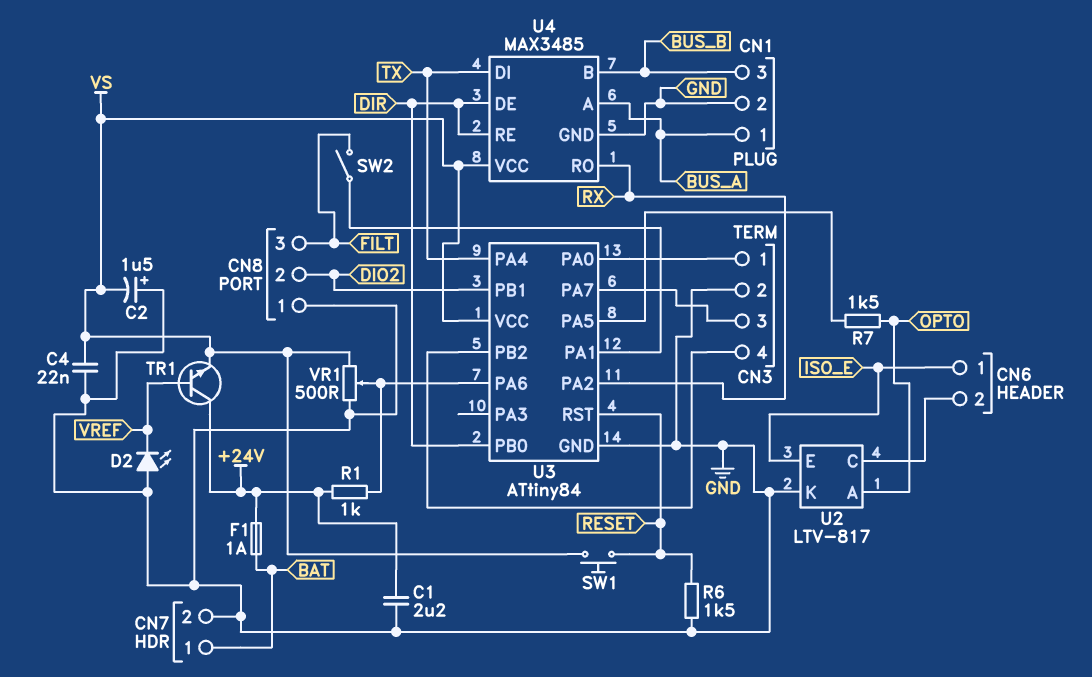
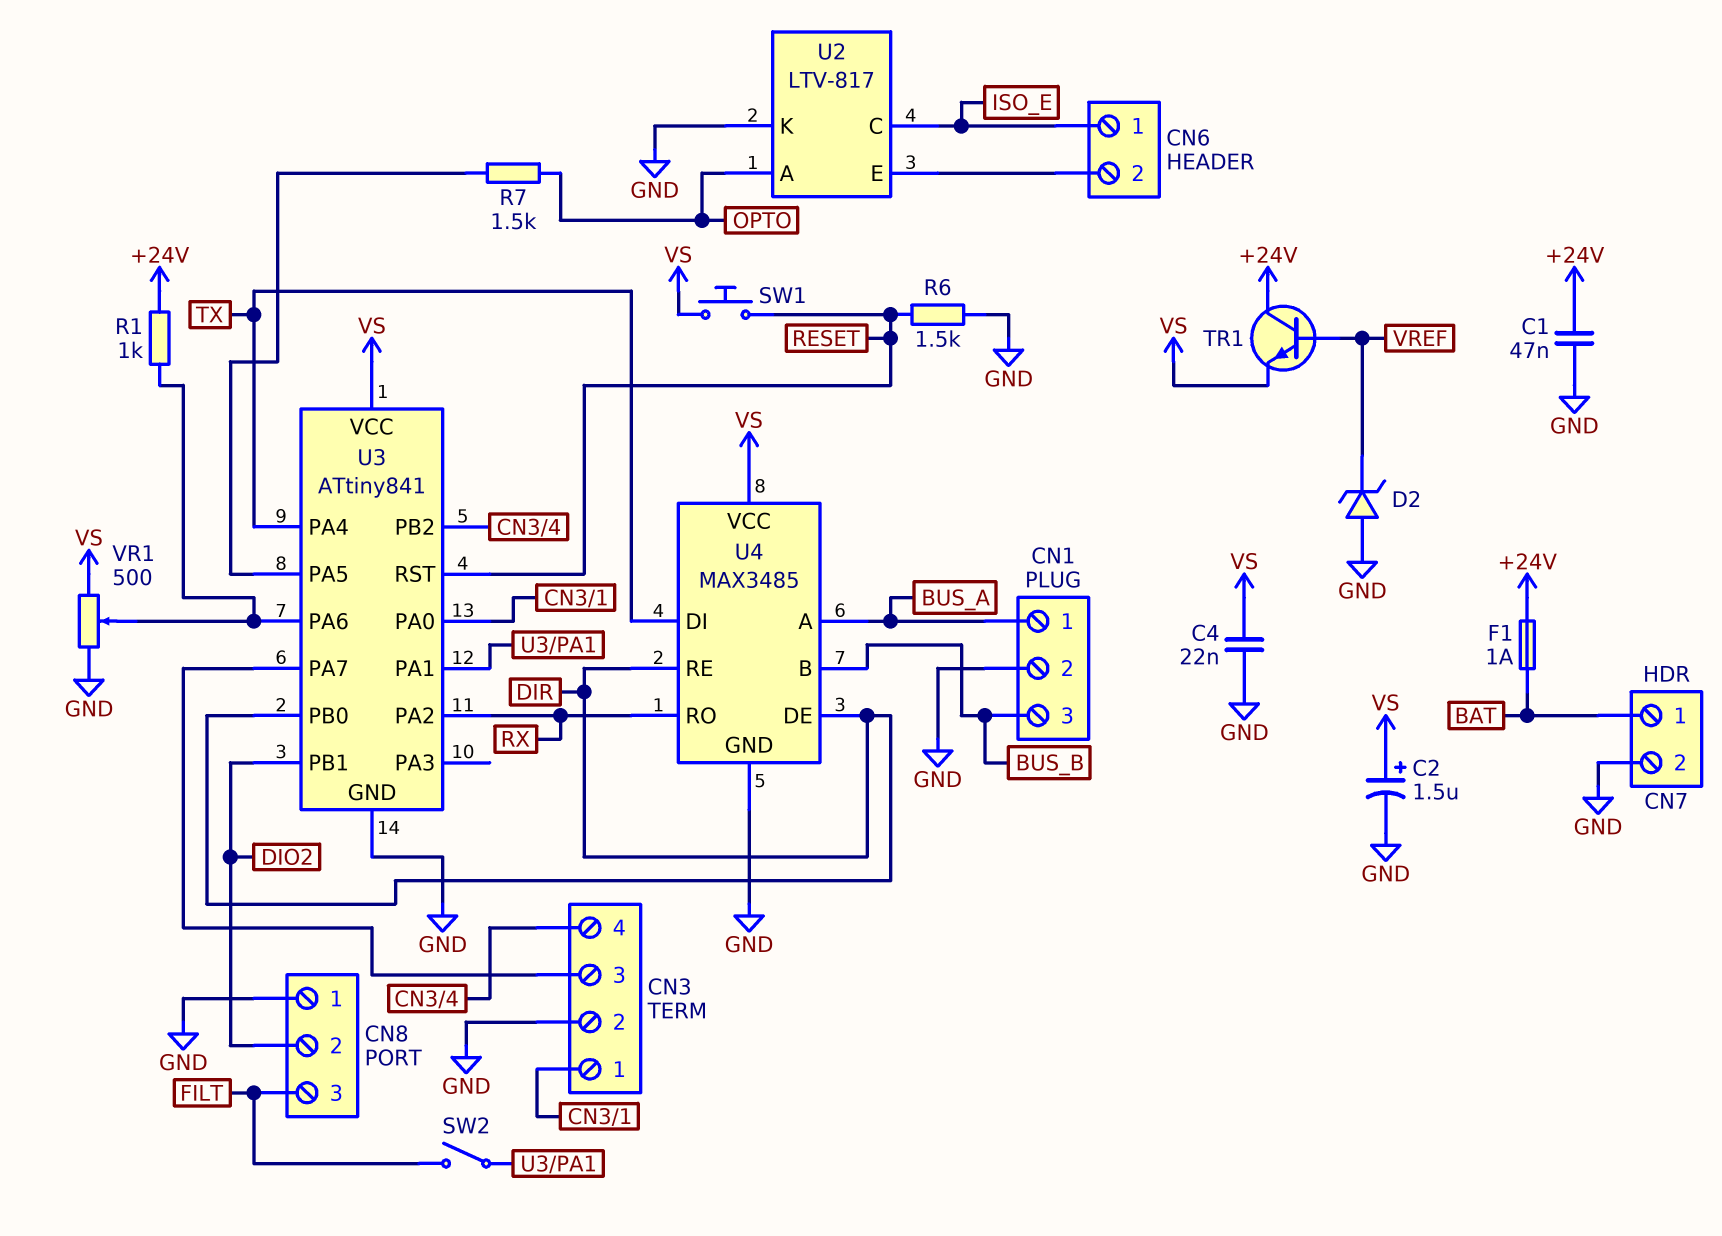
C1: 2.2uF (+24V, GND) -> 47nF (+24V, GND)
C2: 1.5uF (plus GND, minus VS) -> 1.5uF (plus VS, minus GND)
D2: LED (A GND, K VREF) -> zener (A GND, K VREF)
U2 pin C: CN6/2 -> ISO_E
U2 pin E: ISO_E -> CN6/2
U3: ATtiny84 -> ATtiny841

